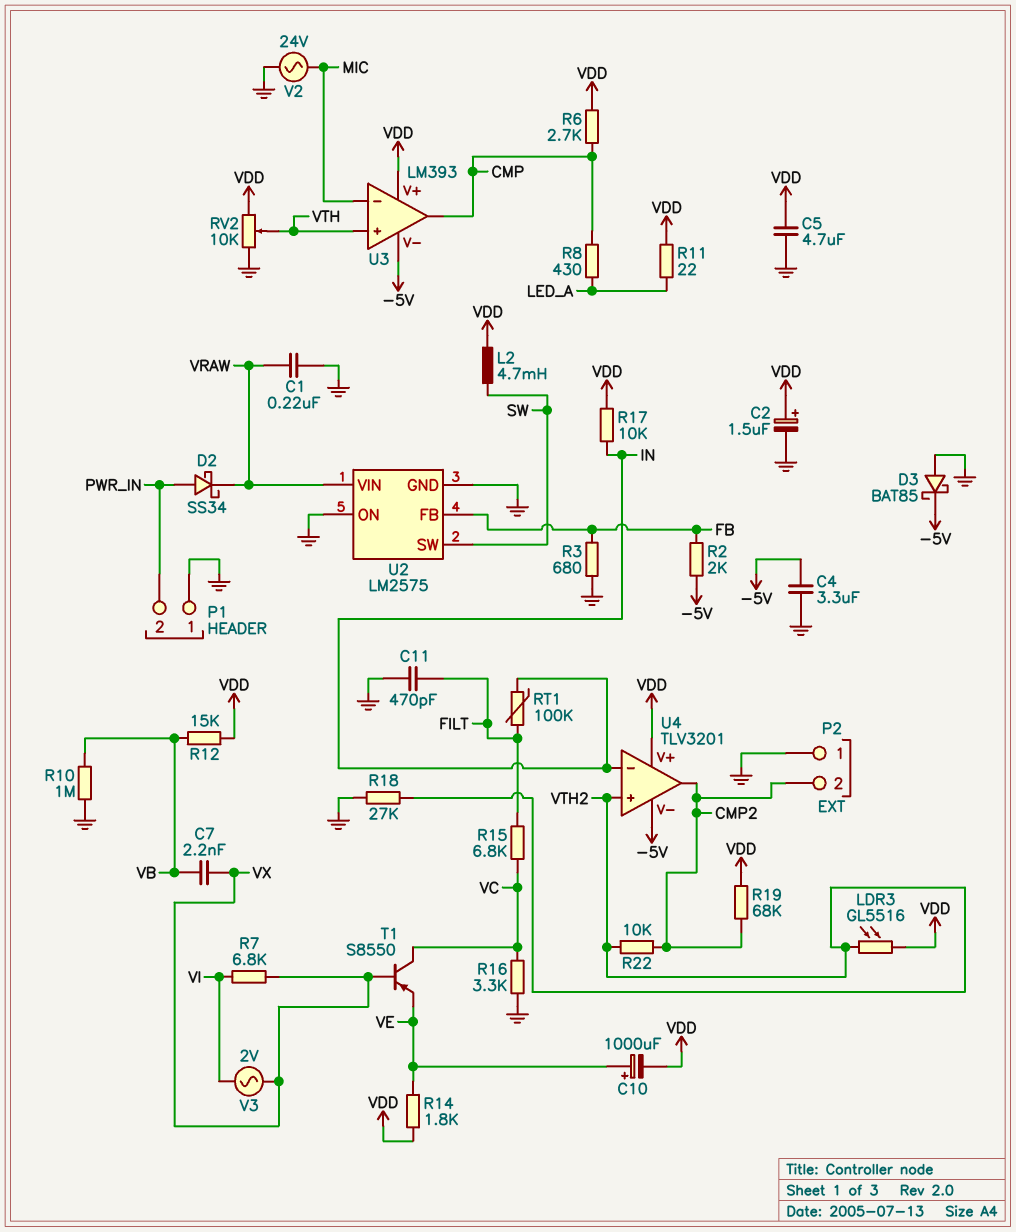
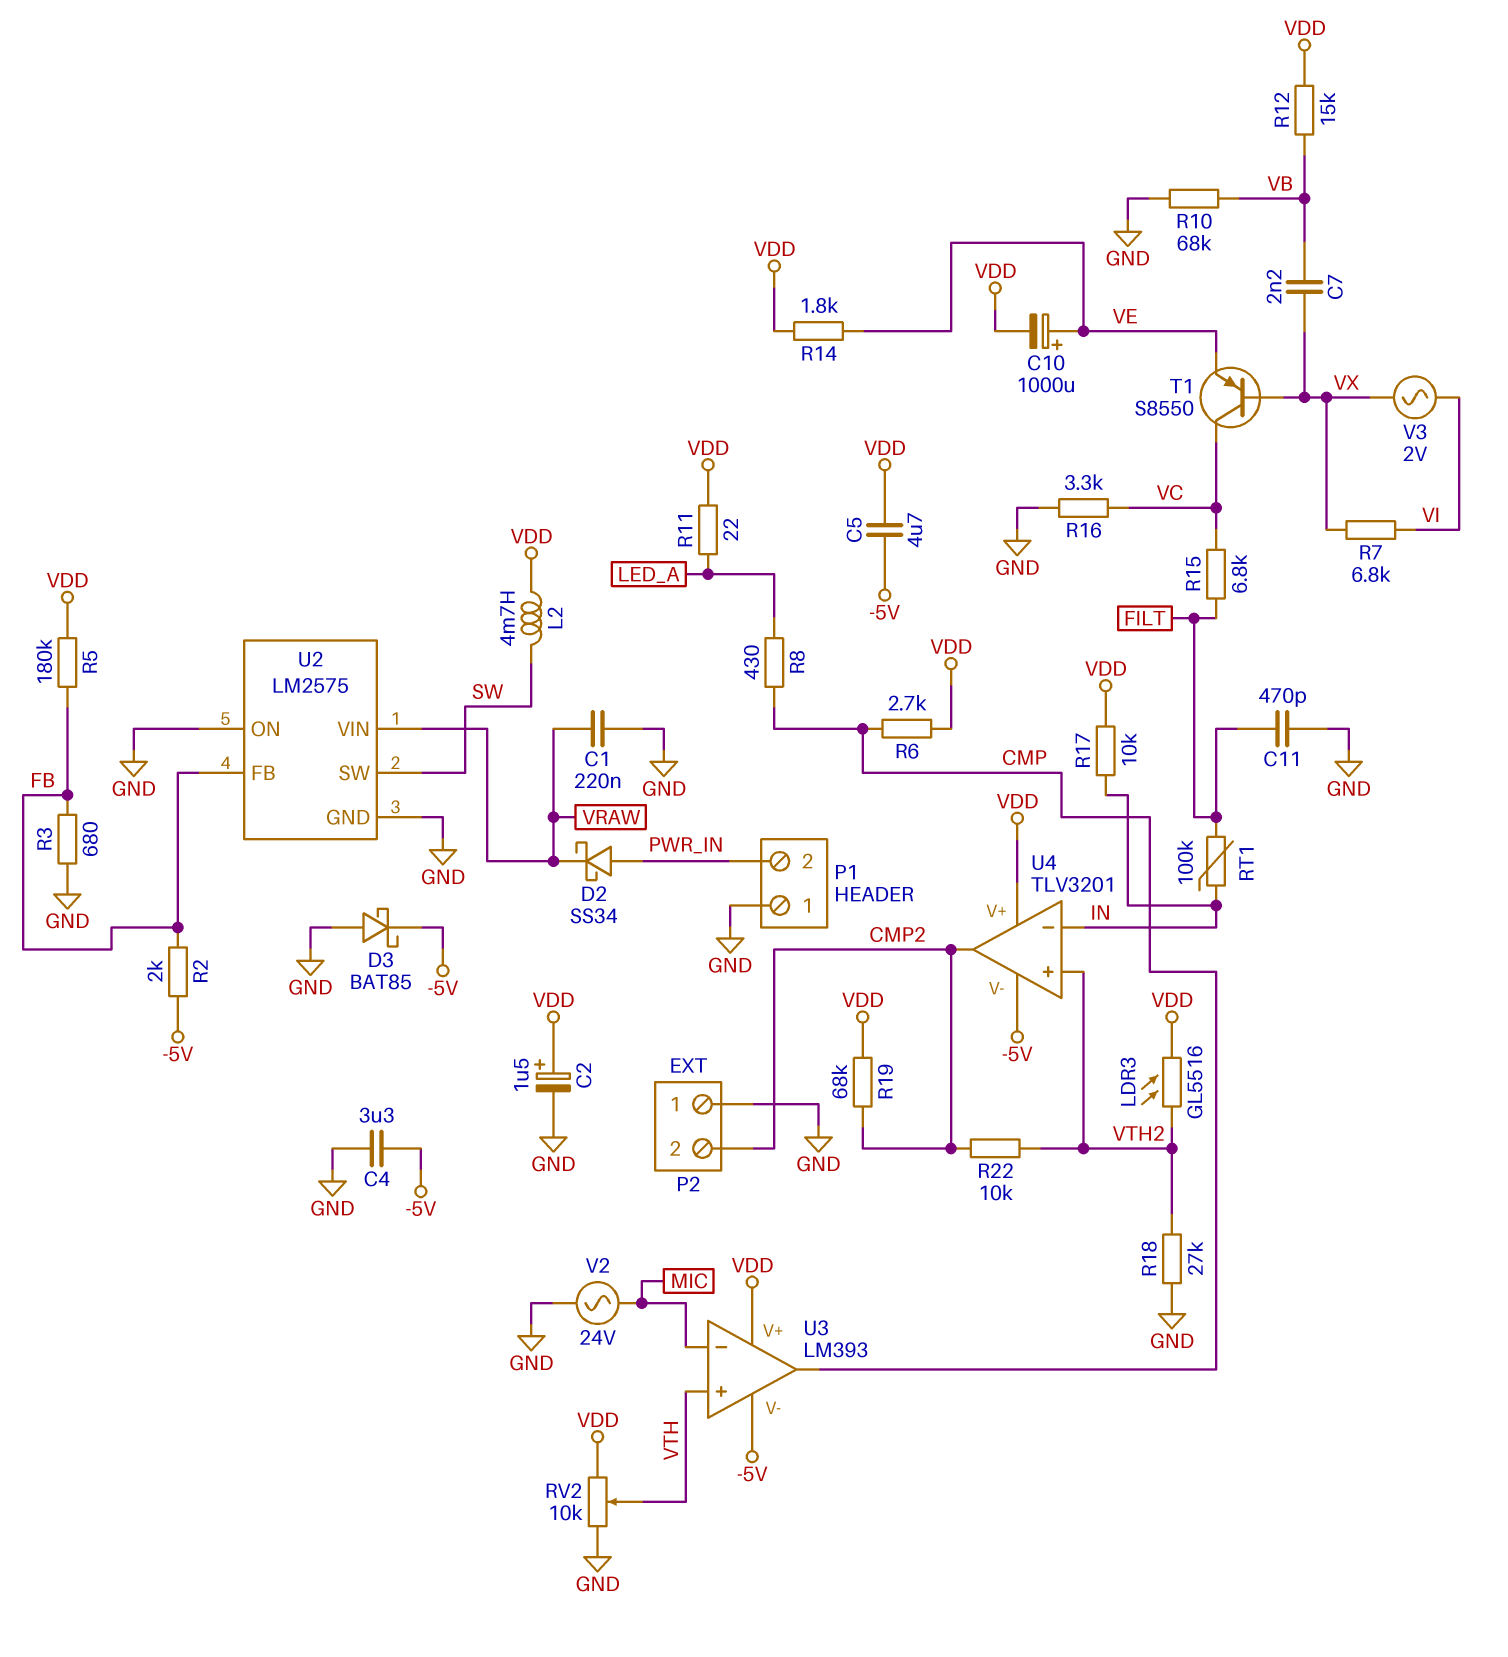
C5: 4.7uF (GND, VDD) -> 4.7uF (-5V, VDD)
R5: none -> 180k (FB, VDD)
R10: 1M (GND, VB) -> 68k (GND, VB)

